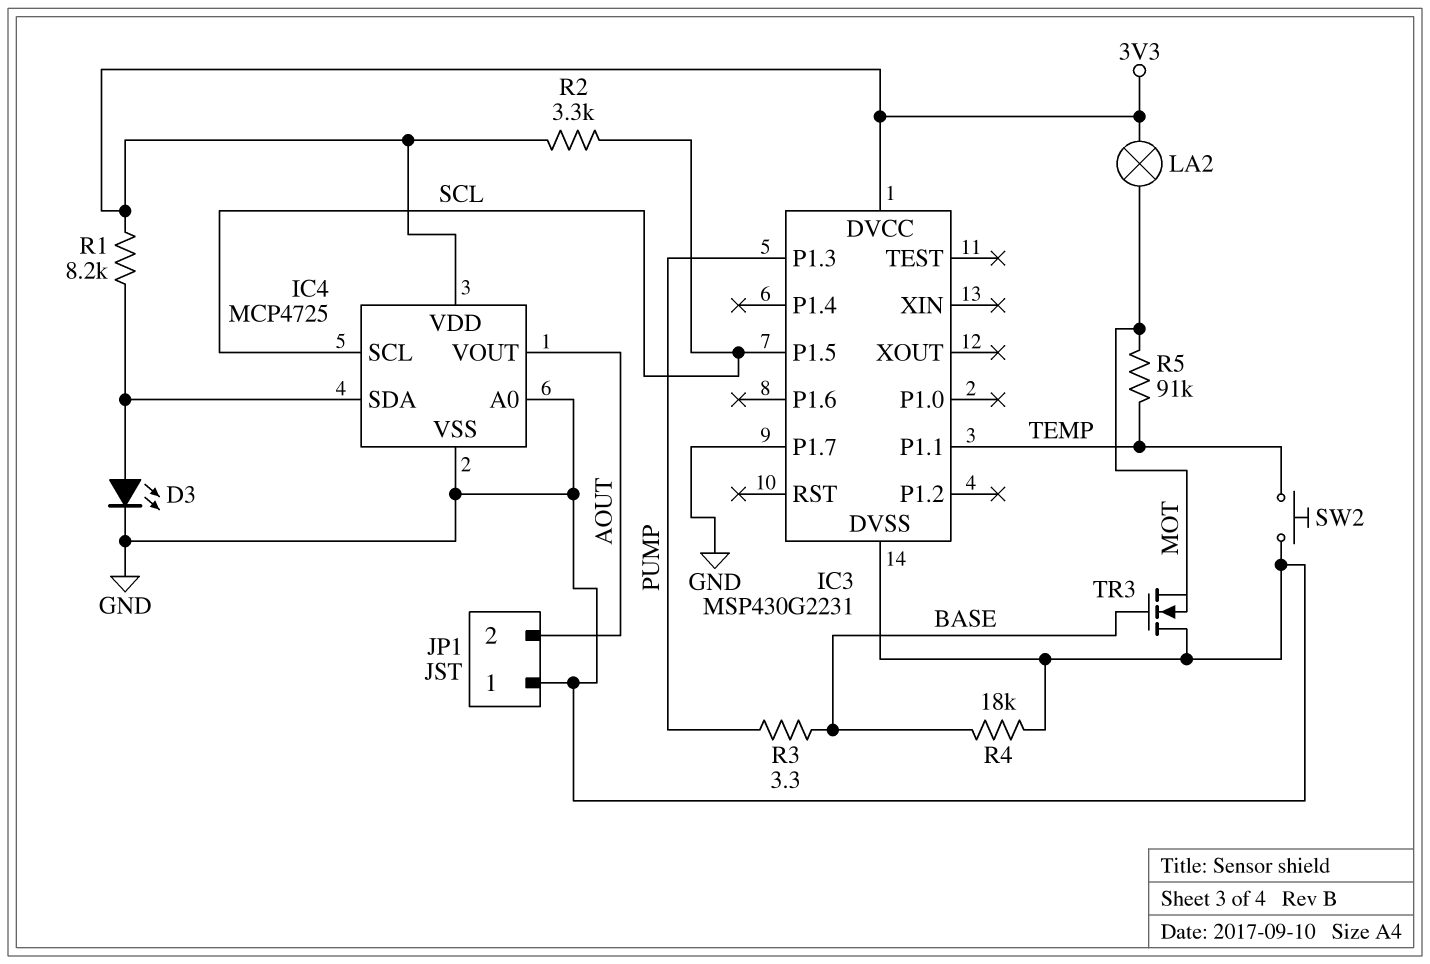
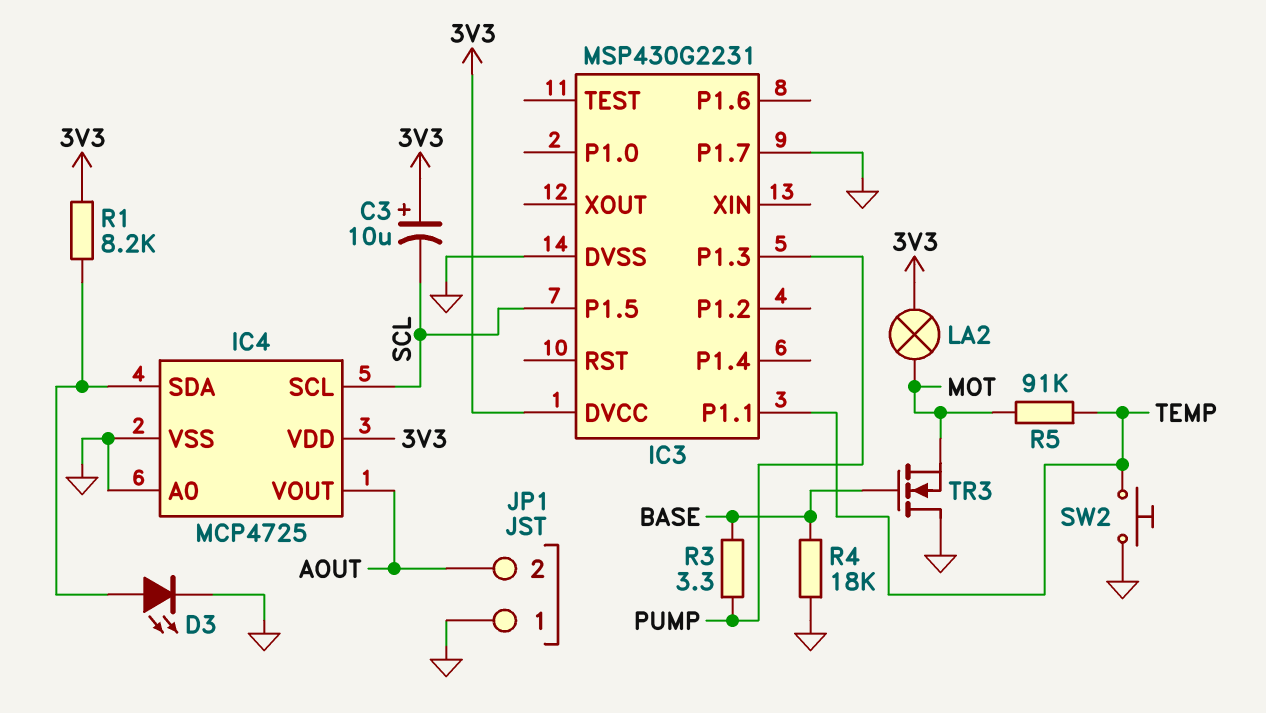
C3: none -> 10uF (plus 3V3, minus SCL)
R2: 3.3k (3V3, SCL) -> none

